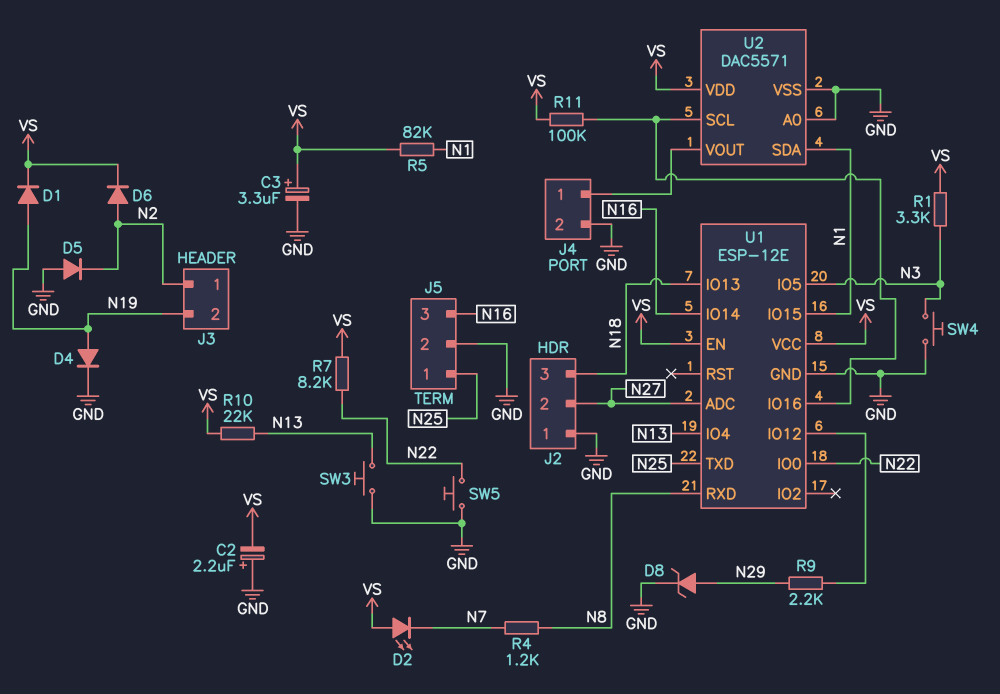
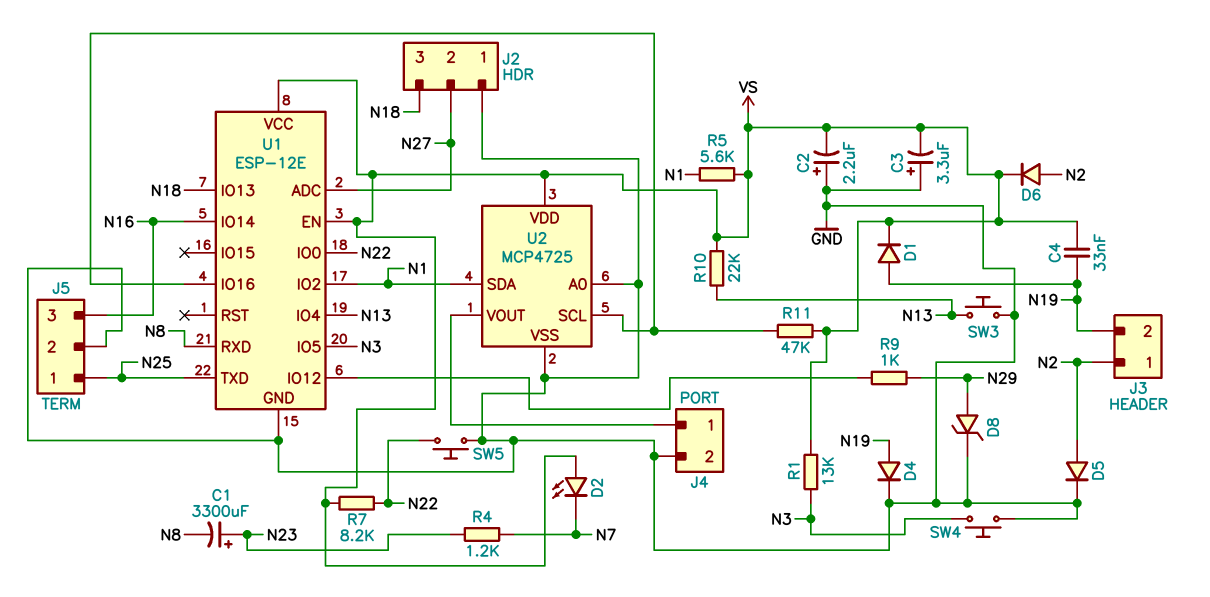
C1: none -> 3300uF (plus N23, minus N8)
C3: 3.3uF (plus VS, minus GND) -> 3.3uF (plus GND, minus VS)
C4: none -> 33nF (N19, VS)
D5: diode (A GND, K N2) -> diode (A N2, K GND)
R1: 3.3k (N3, VS) -> 13k (N3, VS)
R4: 1.2k (N7, N8) -> 1.2k (N7, N23)
R5: 82k (N1, VS) -> 5.6k (N1, VS)
R9: 2.2k (N29, U1/IO12) -> 1k (N29, U1/IO12)
R11: 100k (U1/IO16, VS) -> 47k (U1/IO16, VS)
U1 pin IO2: none -> N1
U1 pin IO15: N1 -> none
U2: DAC5571 -> MCP4725

